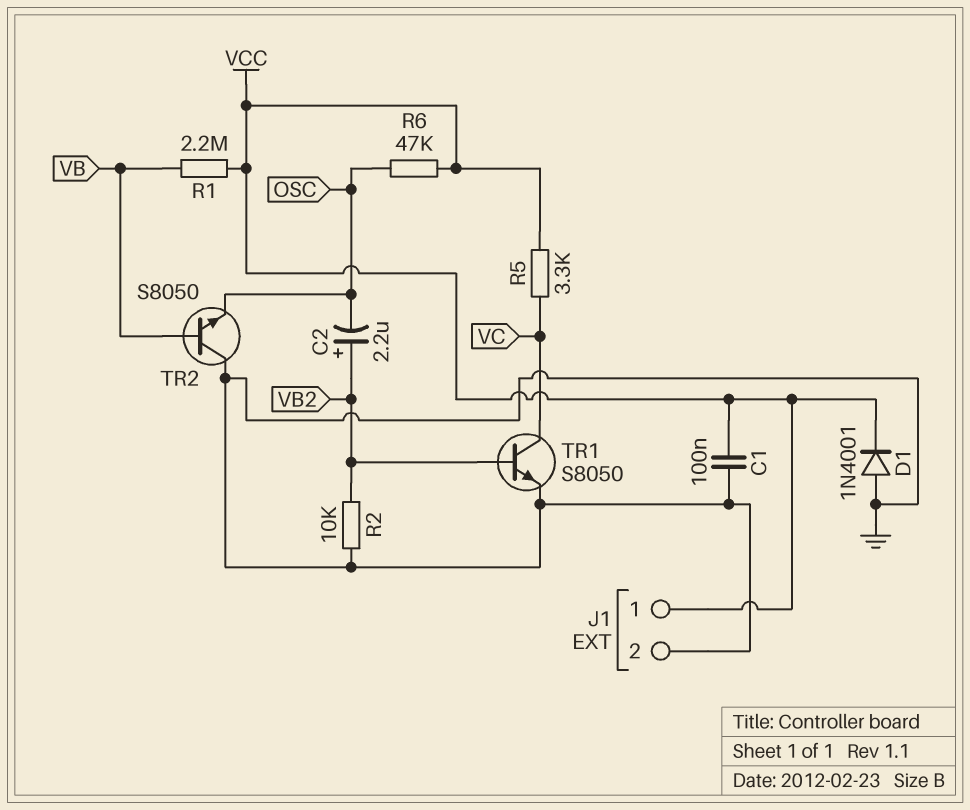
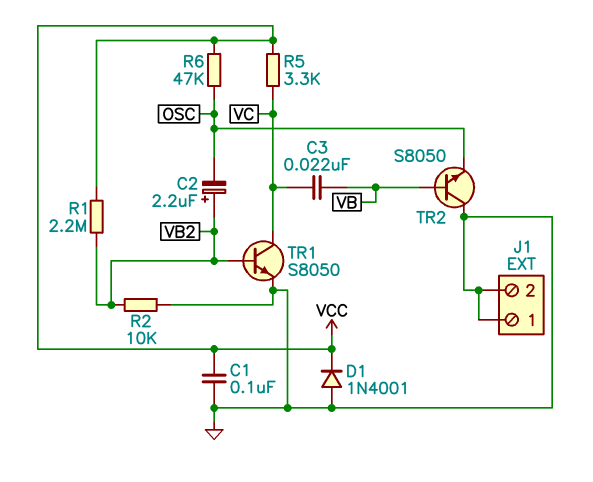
C3: none -> 22nF (VB, VC)
J1 pin 1: VCC -> GND
R1: 2.2M (VB, VCC) -> 2.2M (VB2, VCC)

